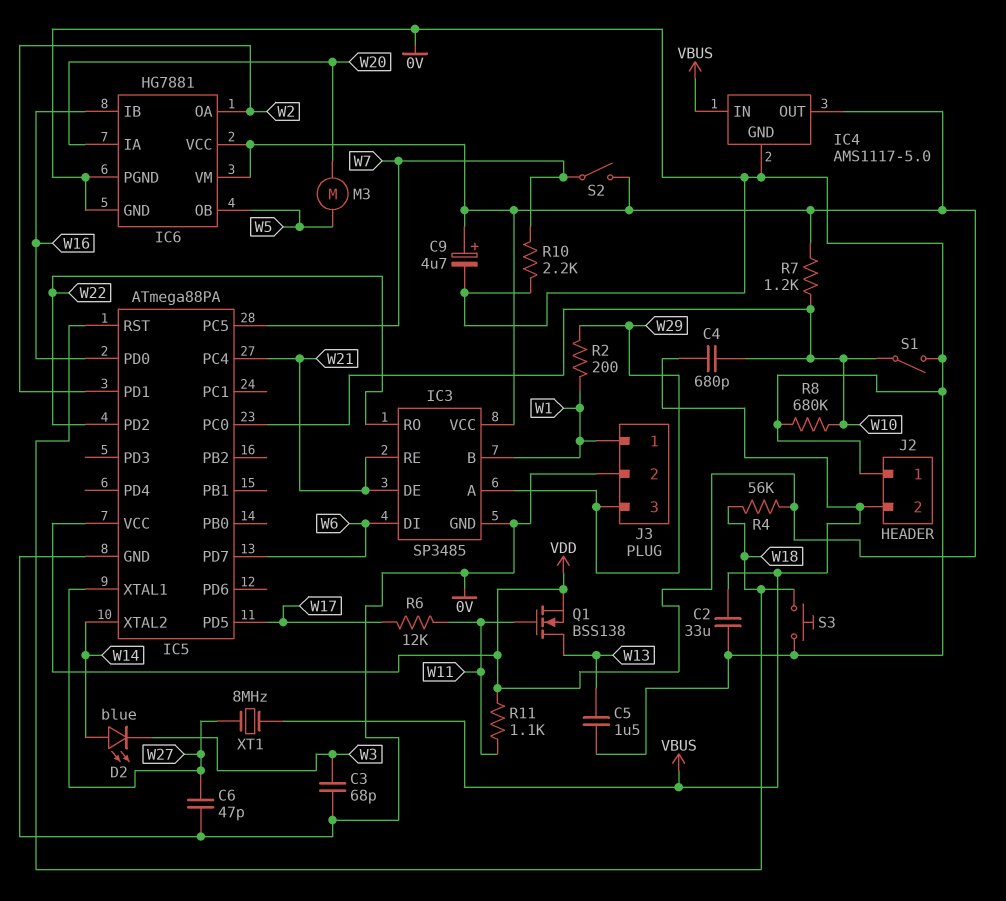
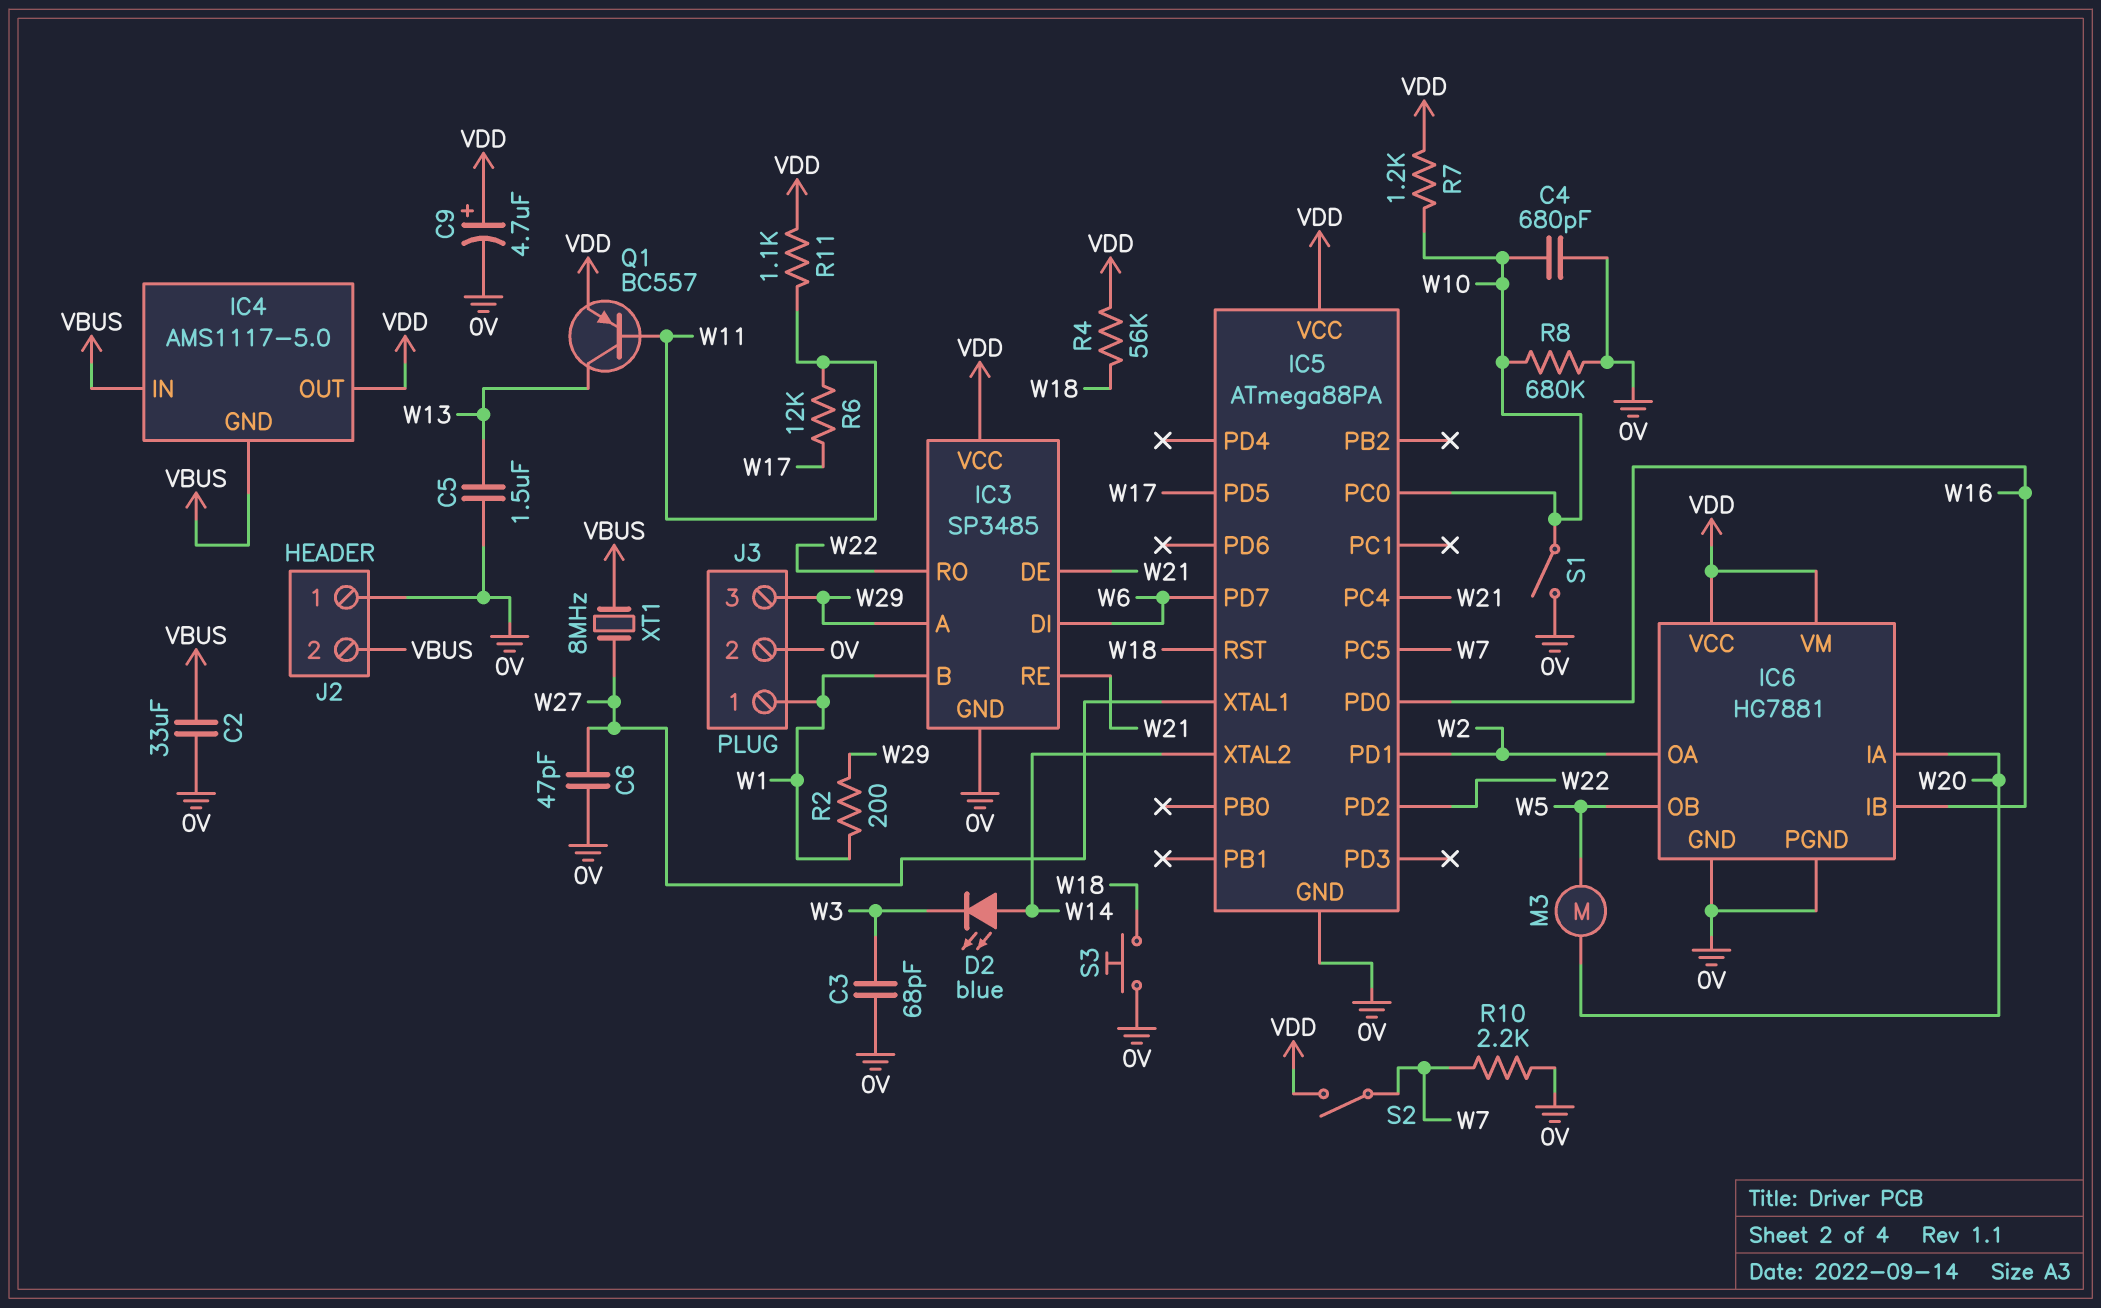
C4: 680pF (VBUS, W10) -> 680pF (0V, W10)
IC4 pin GND: 0V -> VBUS
Q1: NMOS BSS138 (G W11, D W13, S VDD) -> PNP BC557 (B W11, C W13, E VDD)

